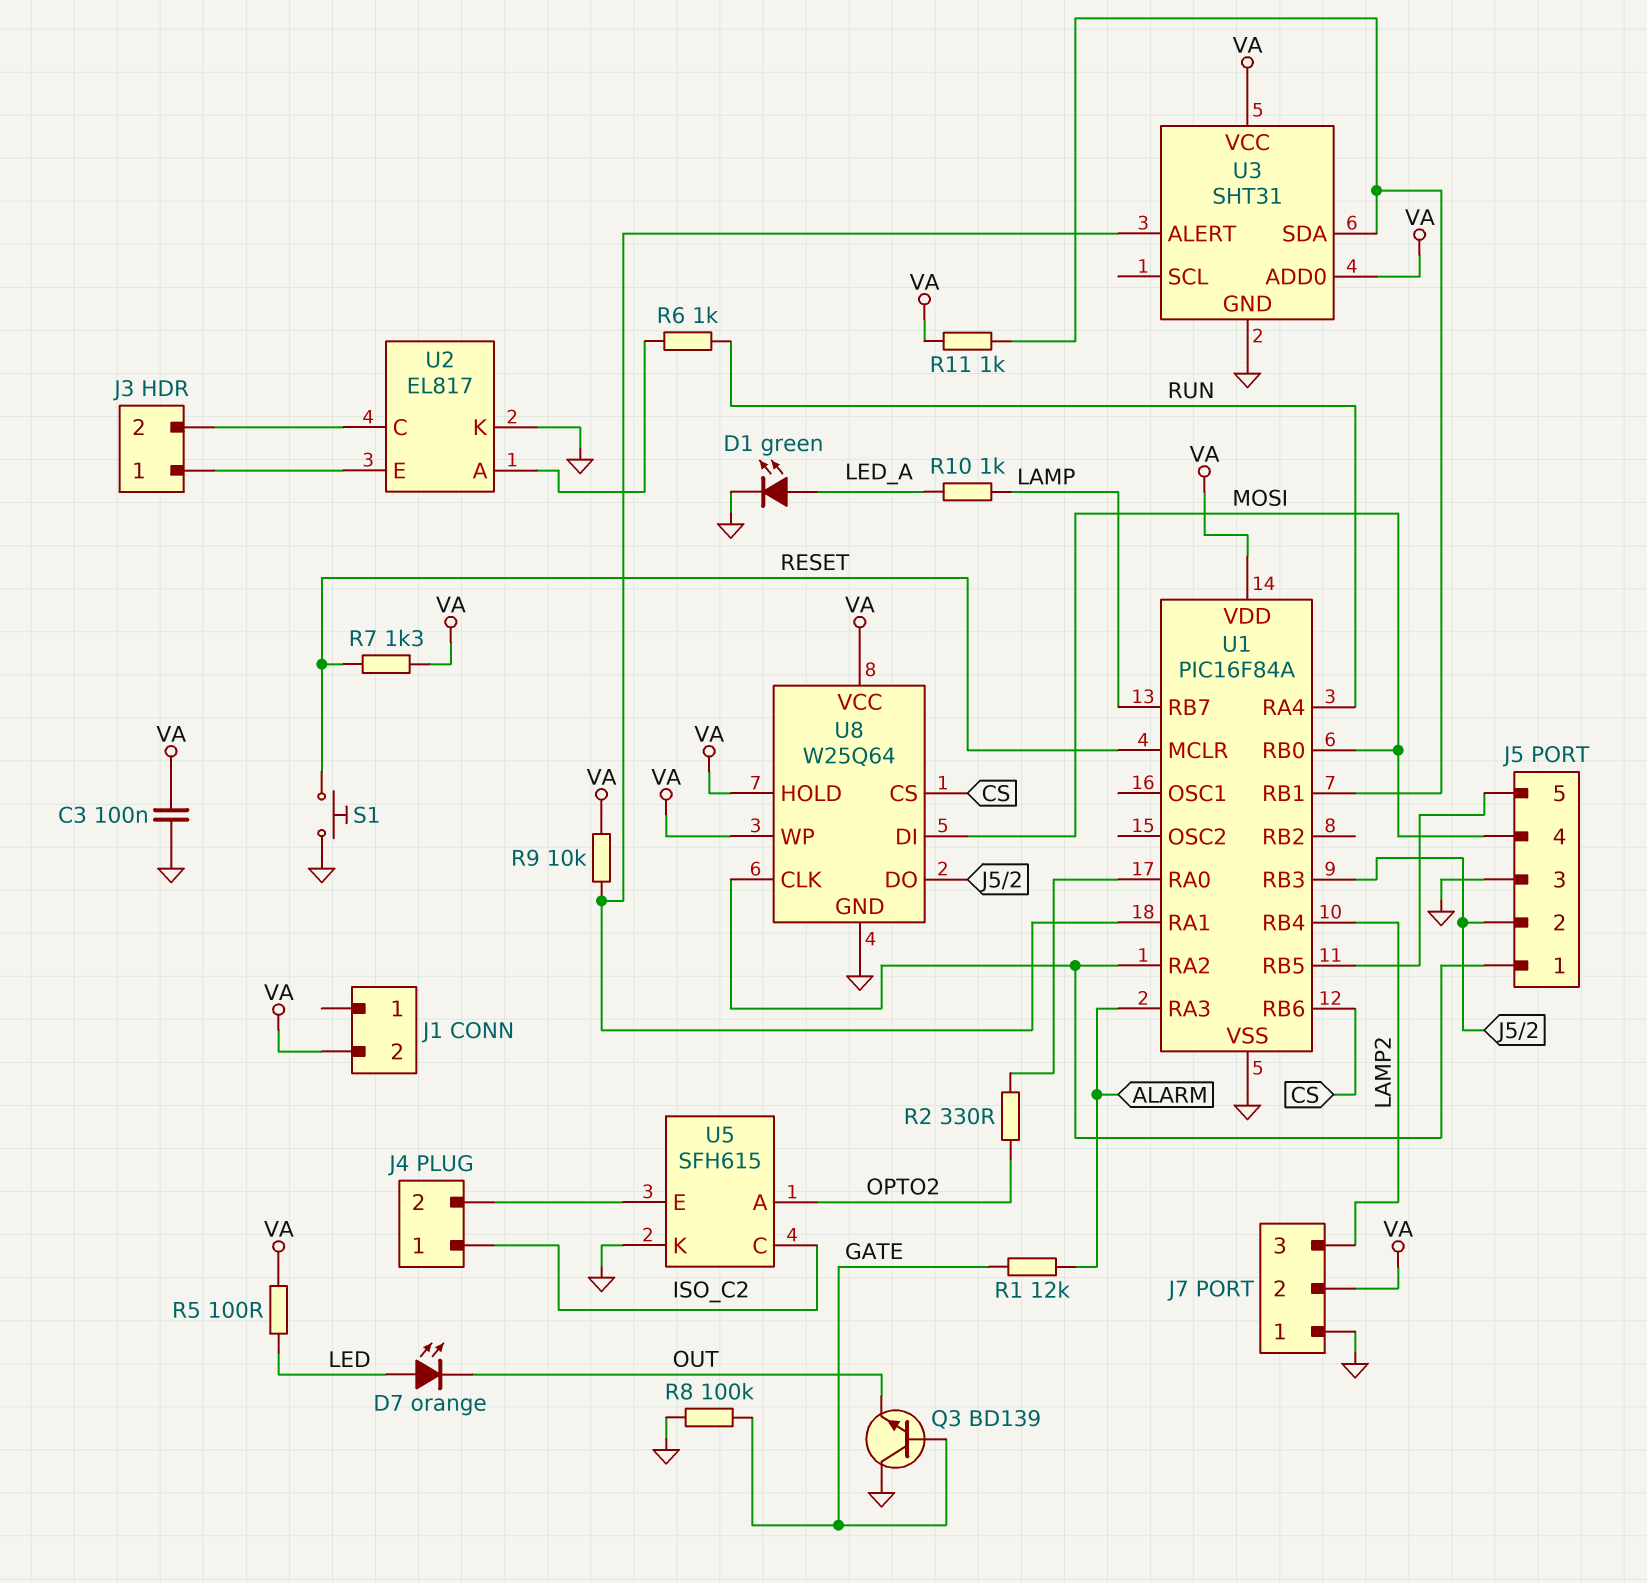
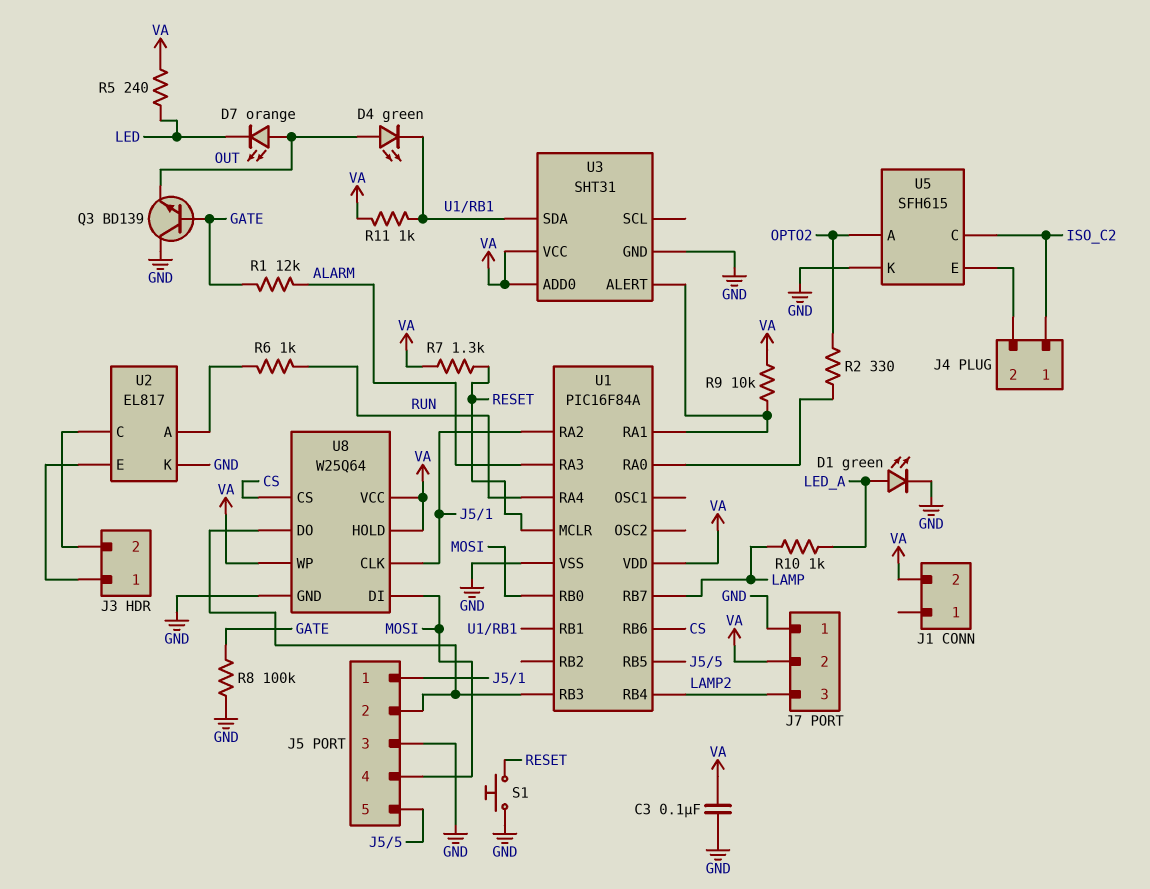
D4: none -> LED green (A OUT, K U1/RB1)
D7: LED orange (A LED, K OUT) -> LED orange (A OUT, K LED)
R5: 100 (LED, VA) -> 240 (LED, VA)

